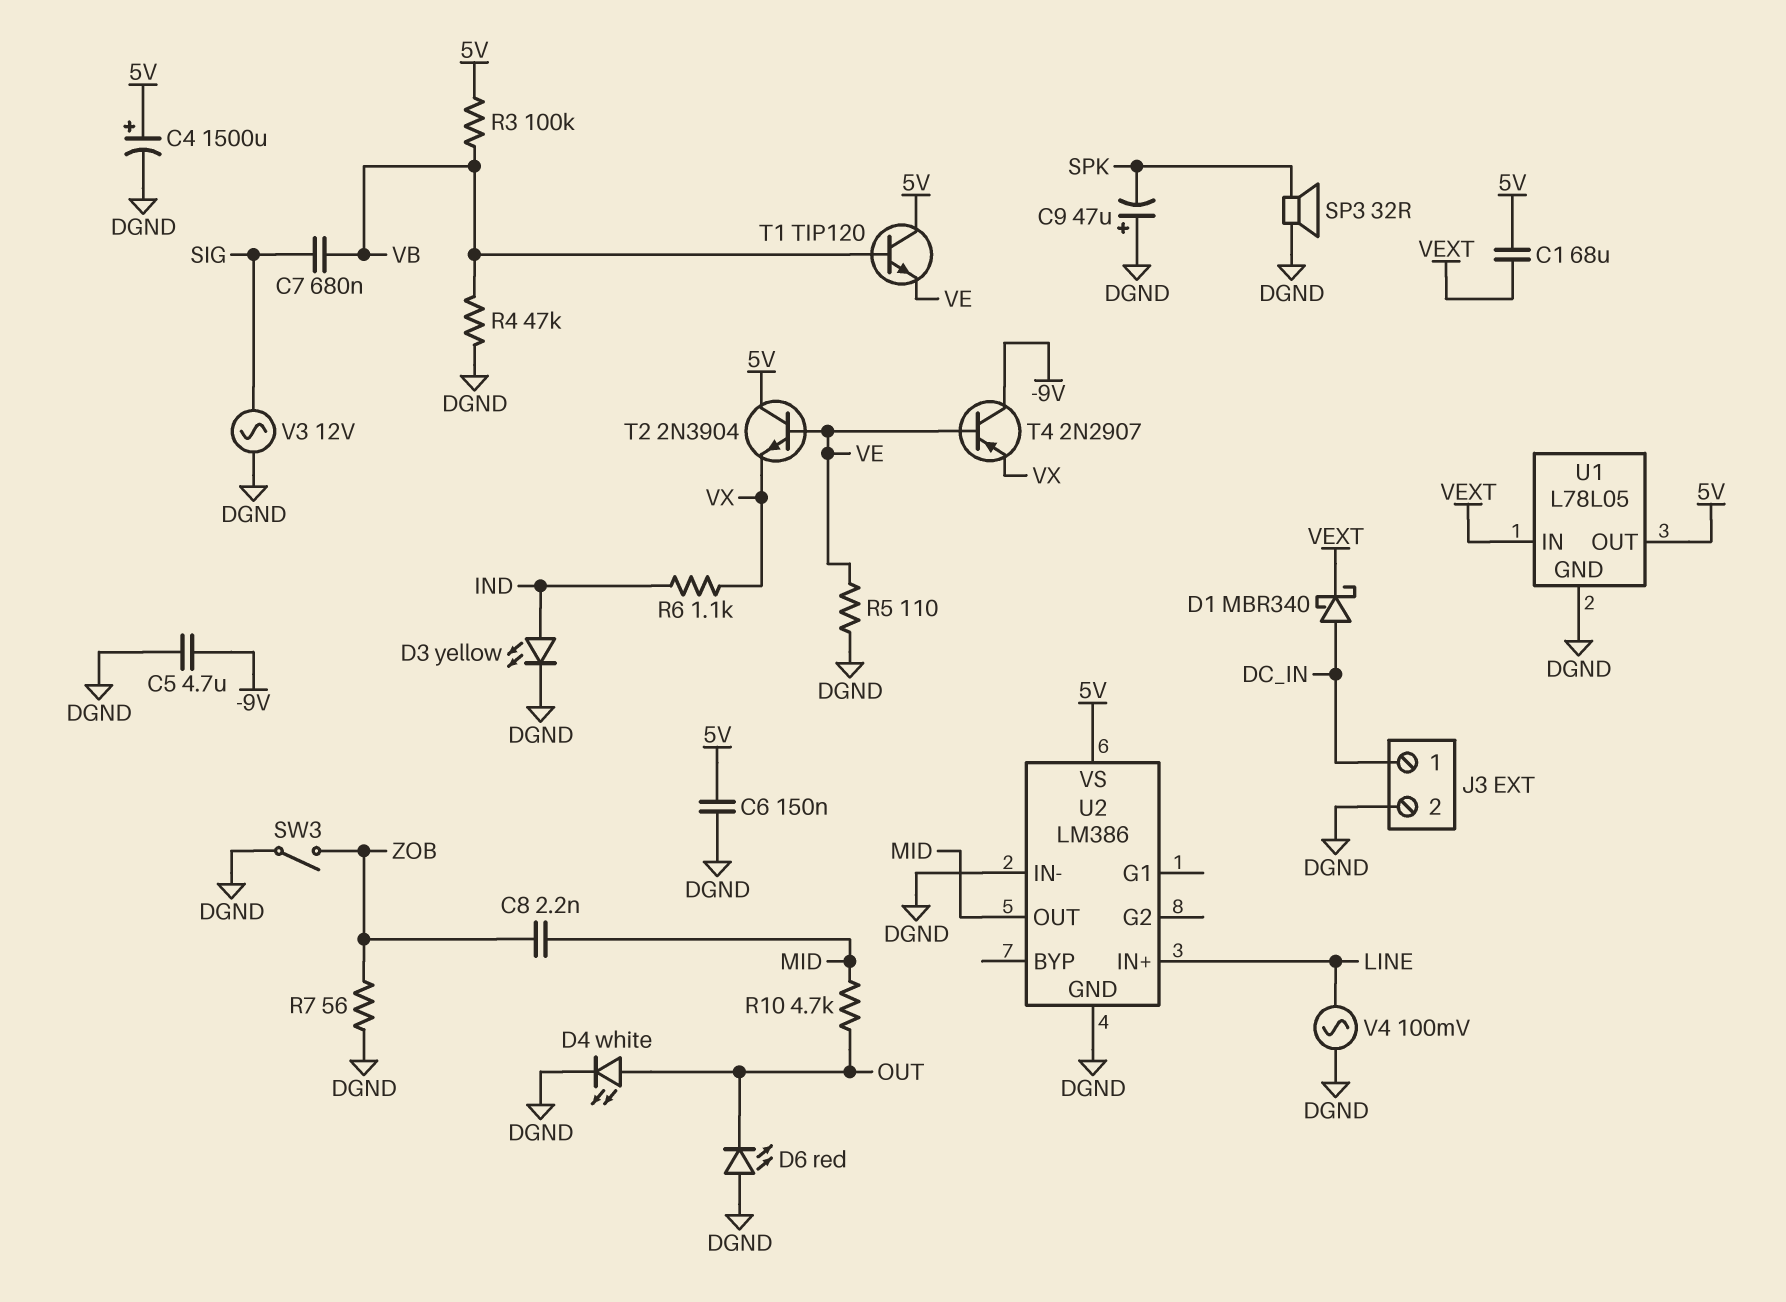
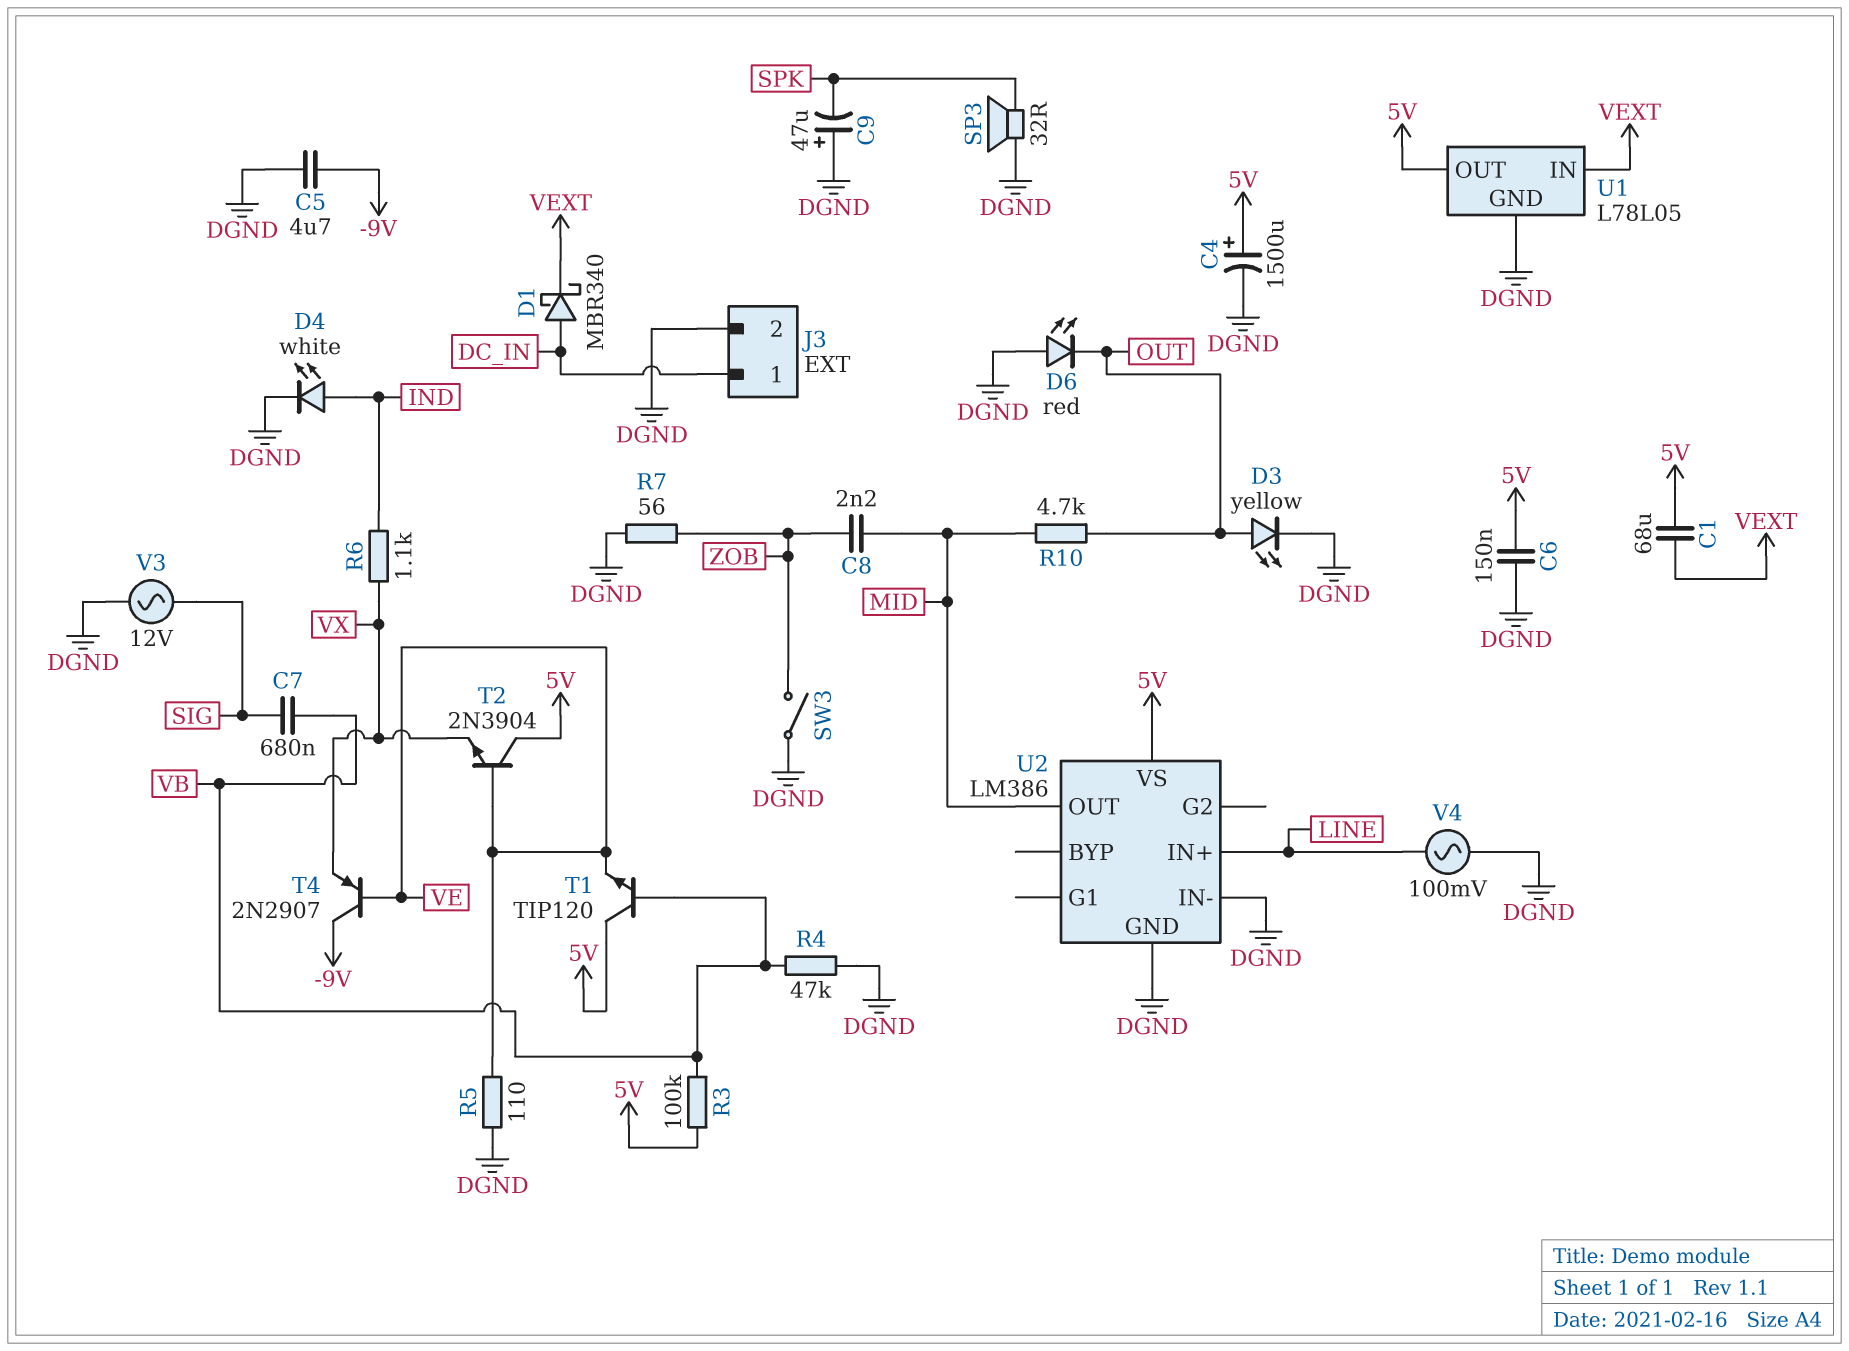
D3: LED yellow (A IND, K DGND) -> LED yellow (A OUT, K DGND)
D4: LED white (A OUT, K DGND) -> LED white (A IND, K DGND)

